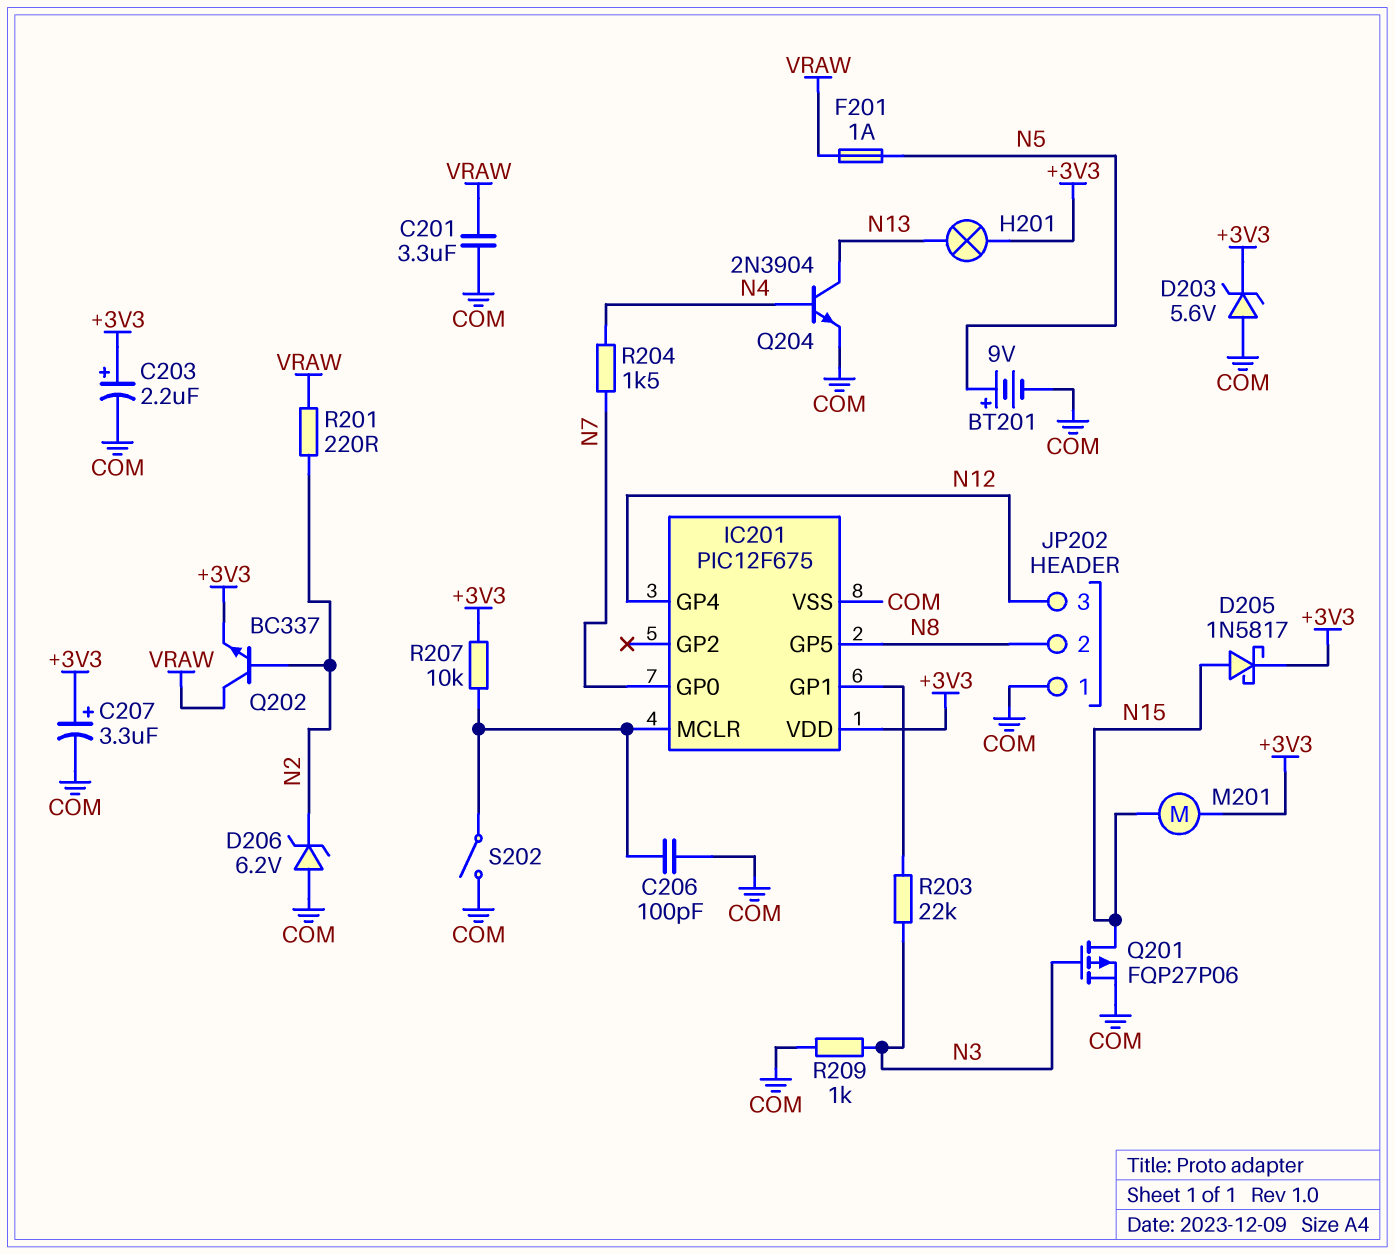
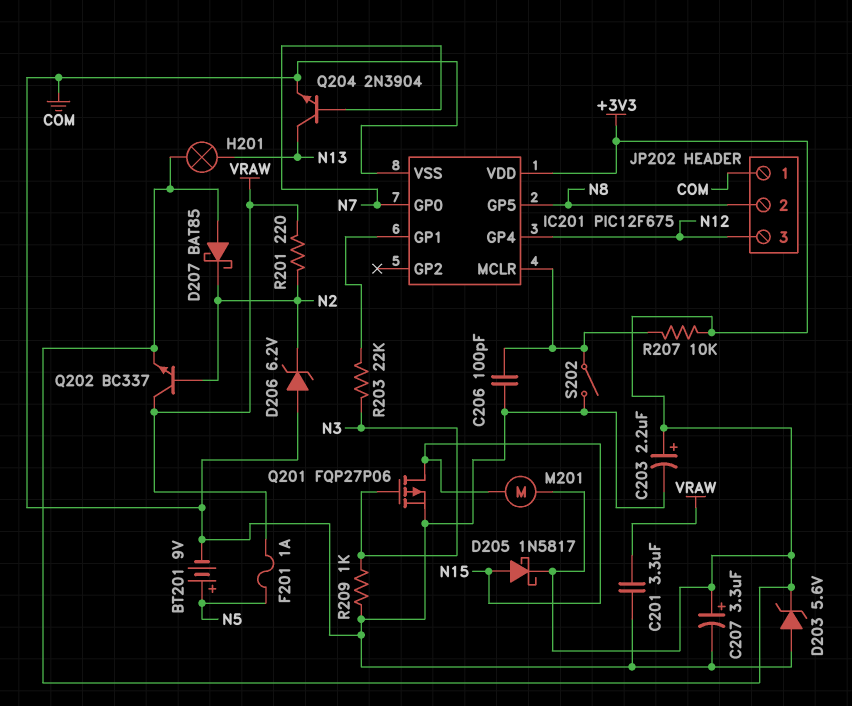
D207: none -> schottky BAT85 (A +3V3, K N2)
Q204: NPN 2N3904 (B N4, C N13, E COM) -> NPN 2N3904 (B N7, C N13, E COM)
R204: 1.5k (N4, N7) -> none

